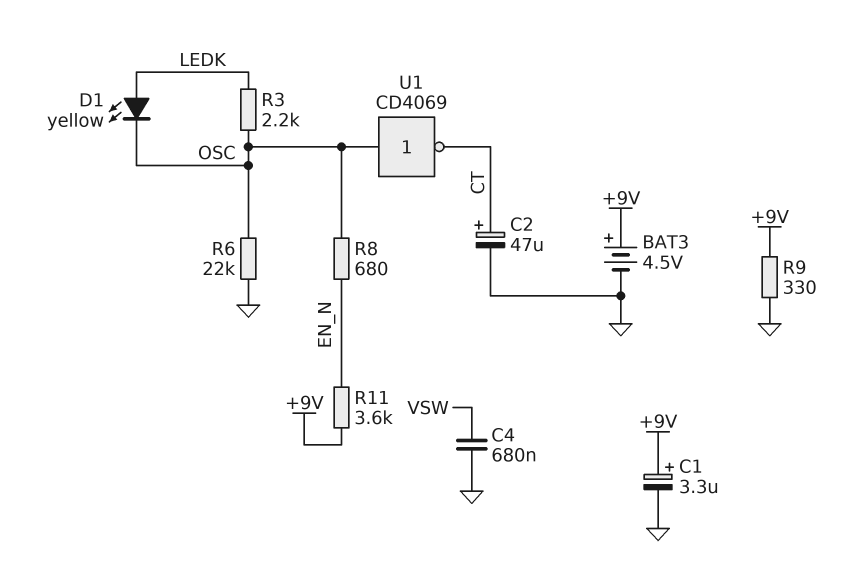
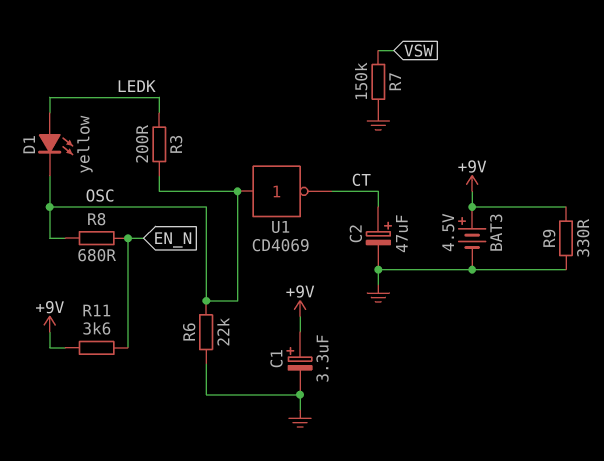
C4: 680nF (GND, VSW) -> none
R3: 2.2k (LEDK, OSC) -> 200 (LEDK, OSC)
R7: none -> 150k (GND, VSW)

